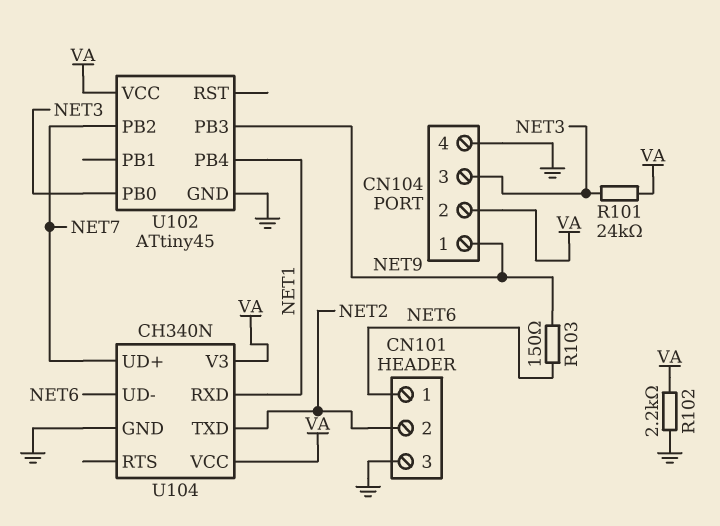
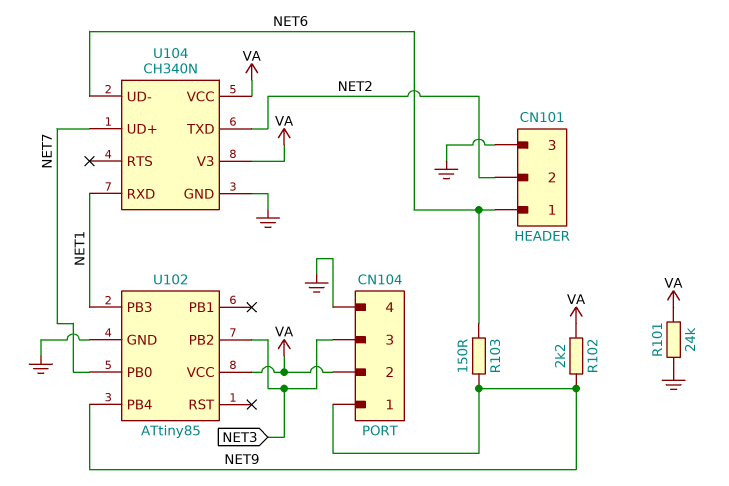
R101: 24k (NET3, VA) -> 24k (GND, VA)
R102: 2.2k (GND, VA) -> 2.2k (NET9, VA)
U102: ATtiny45 -> ATtiny85
U102 pin PB0: NET3 -> NET7
U102 pin PB2: NET7 -> NET3
U102 pin PB3: NET9 -> NET1
U102 pin PB4: NET1 -> NET9

